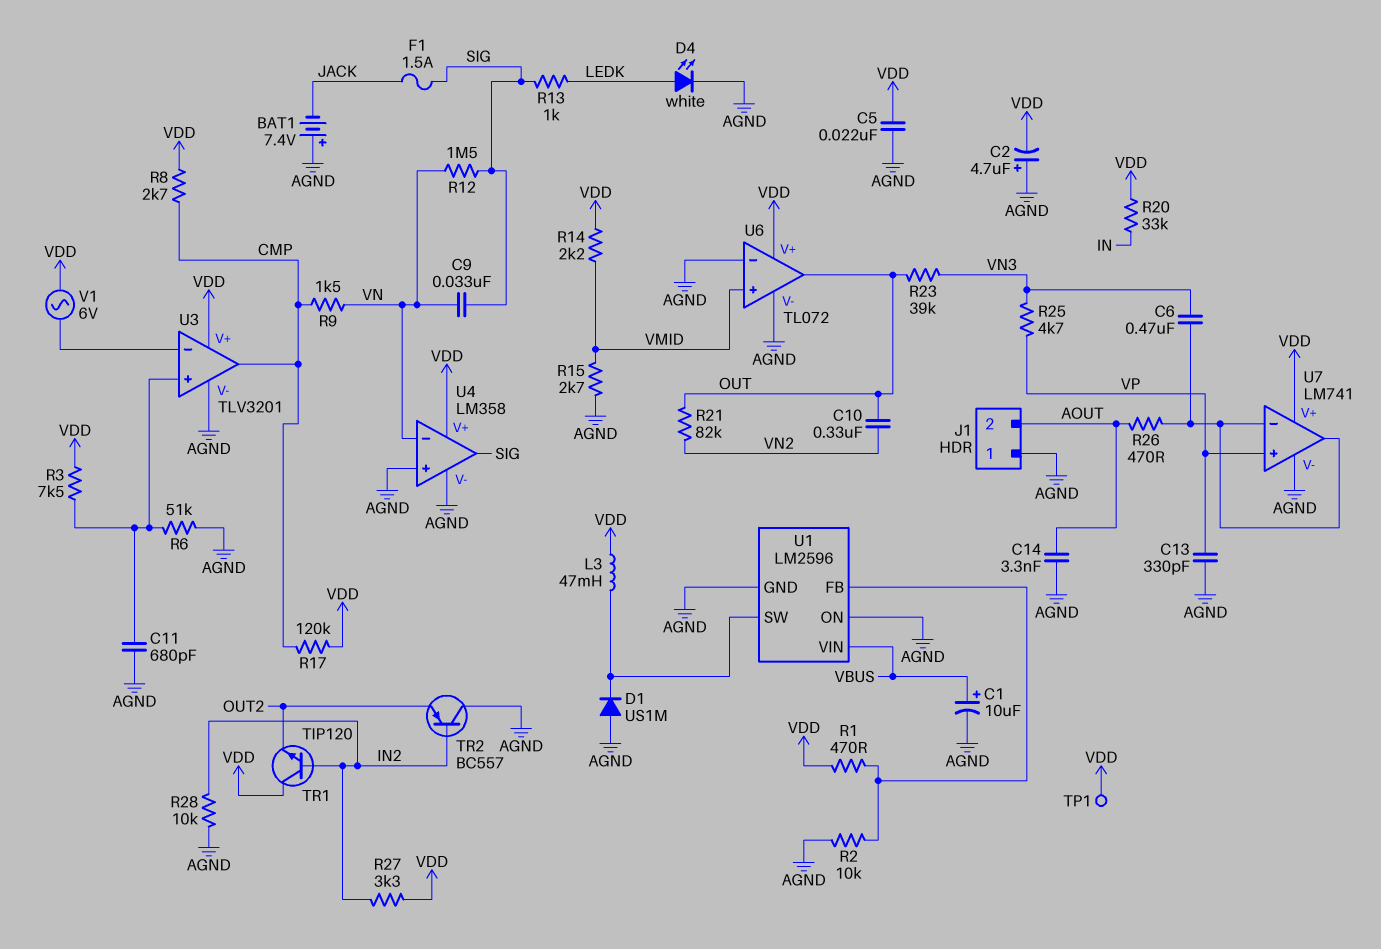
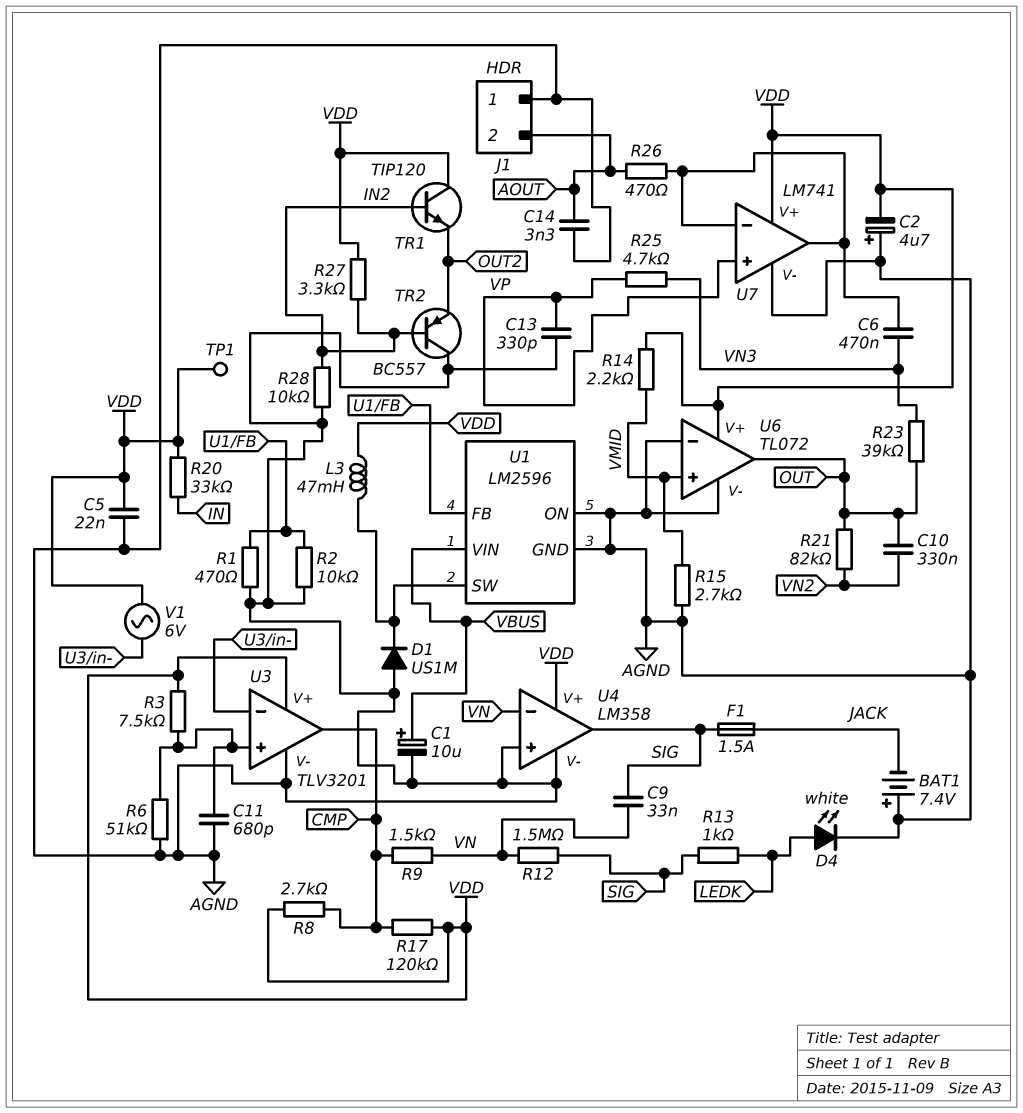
R1: 470 (U1/FB, VDD) -> 470 (AGND, U1/FB)

